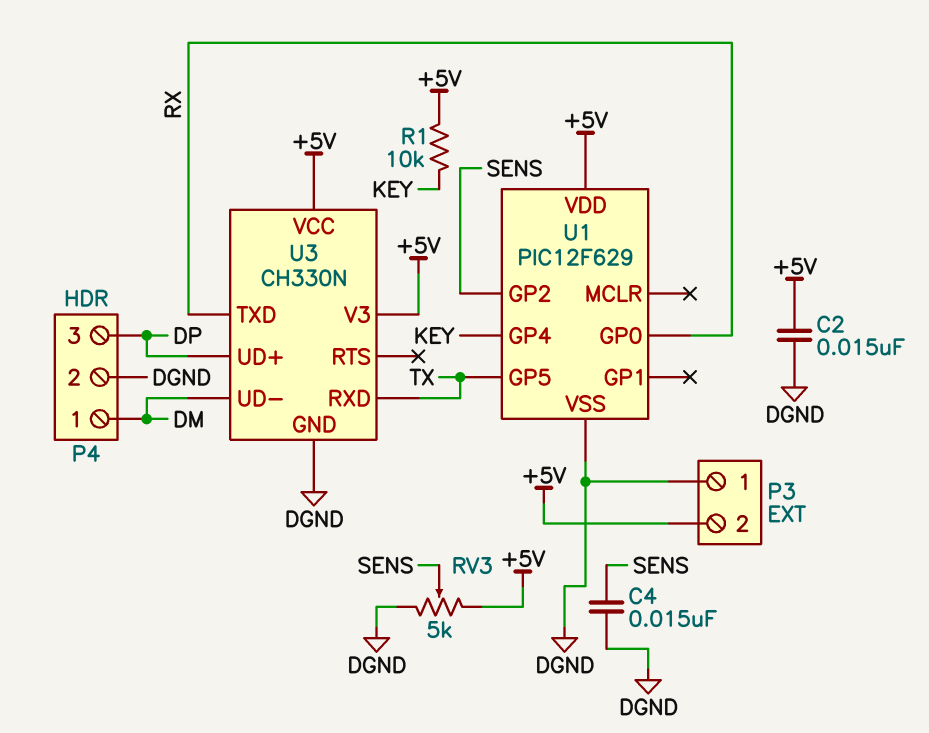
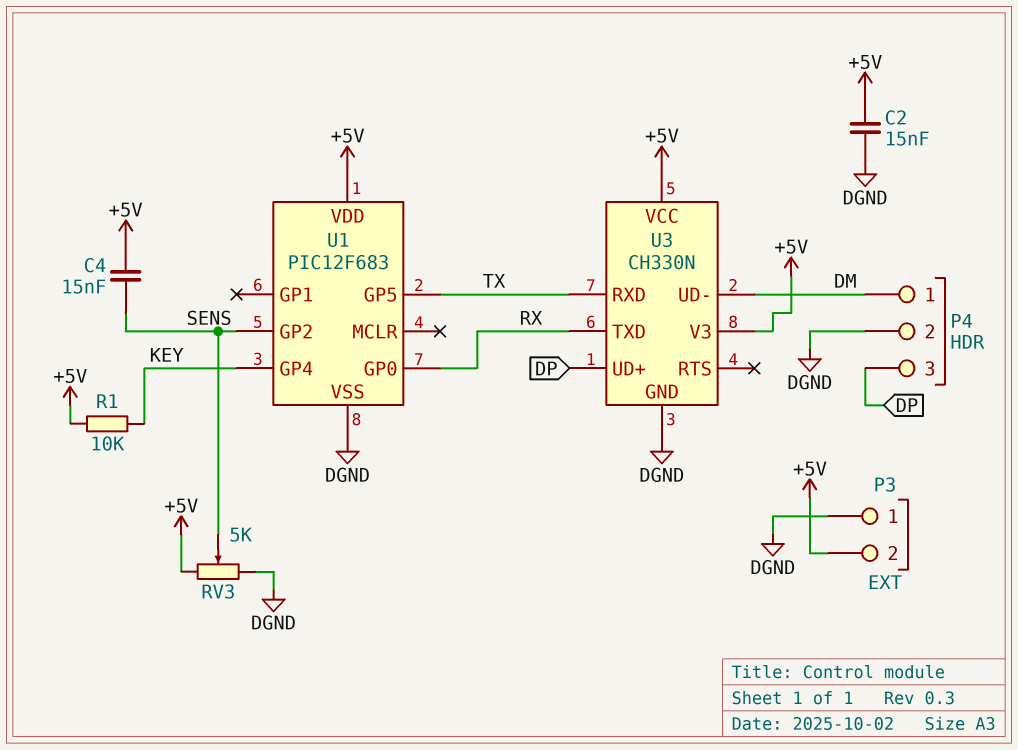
C4: 15nF (DGND, SENS) -> 15nF (+5V, SENS)
U1: PIC12F629 -> PIC12F683

